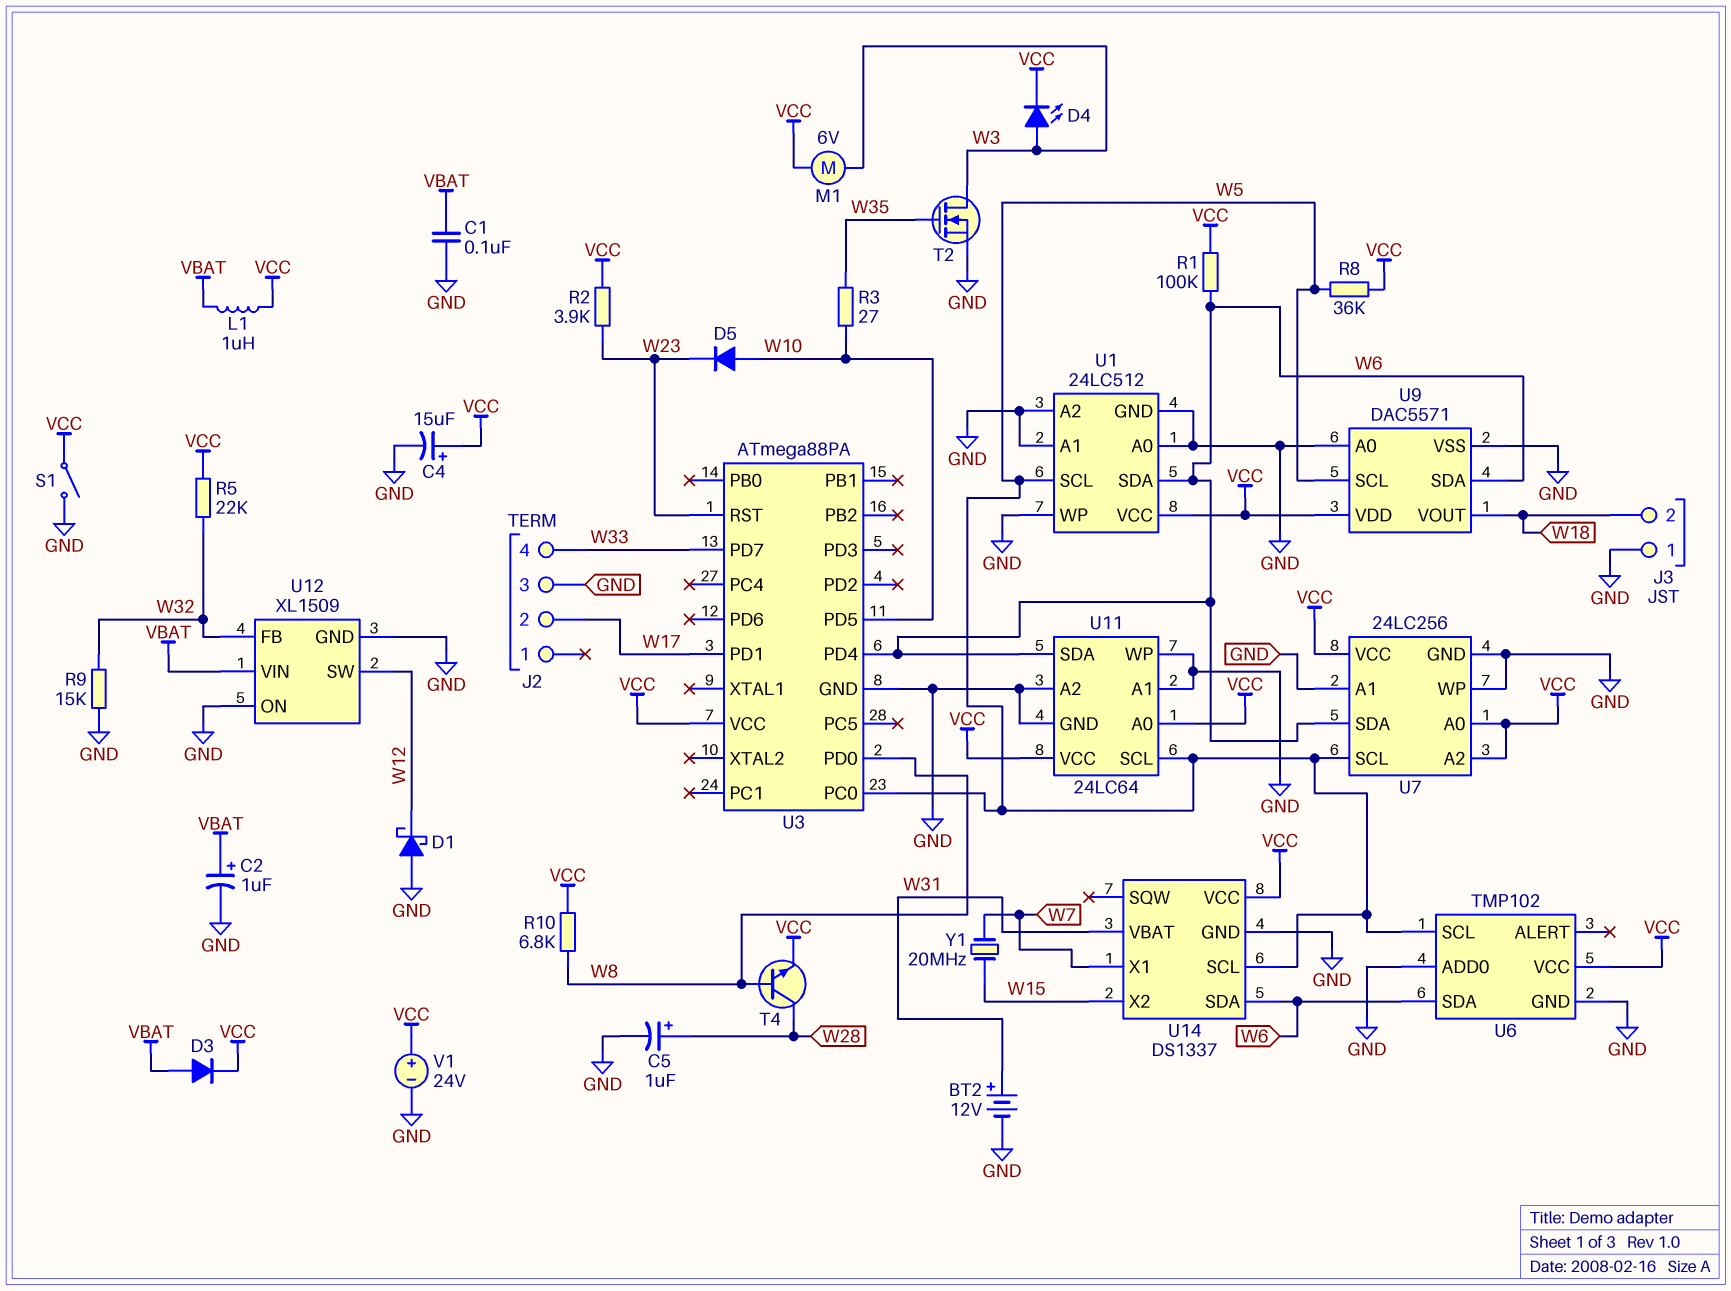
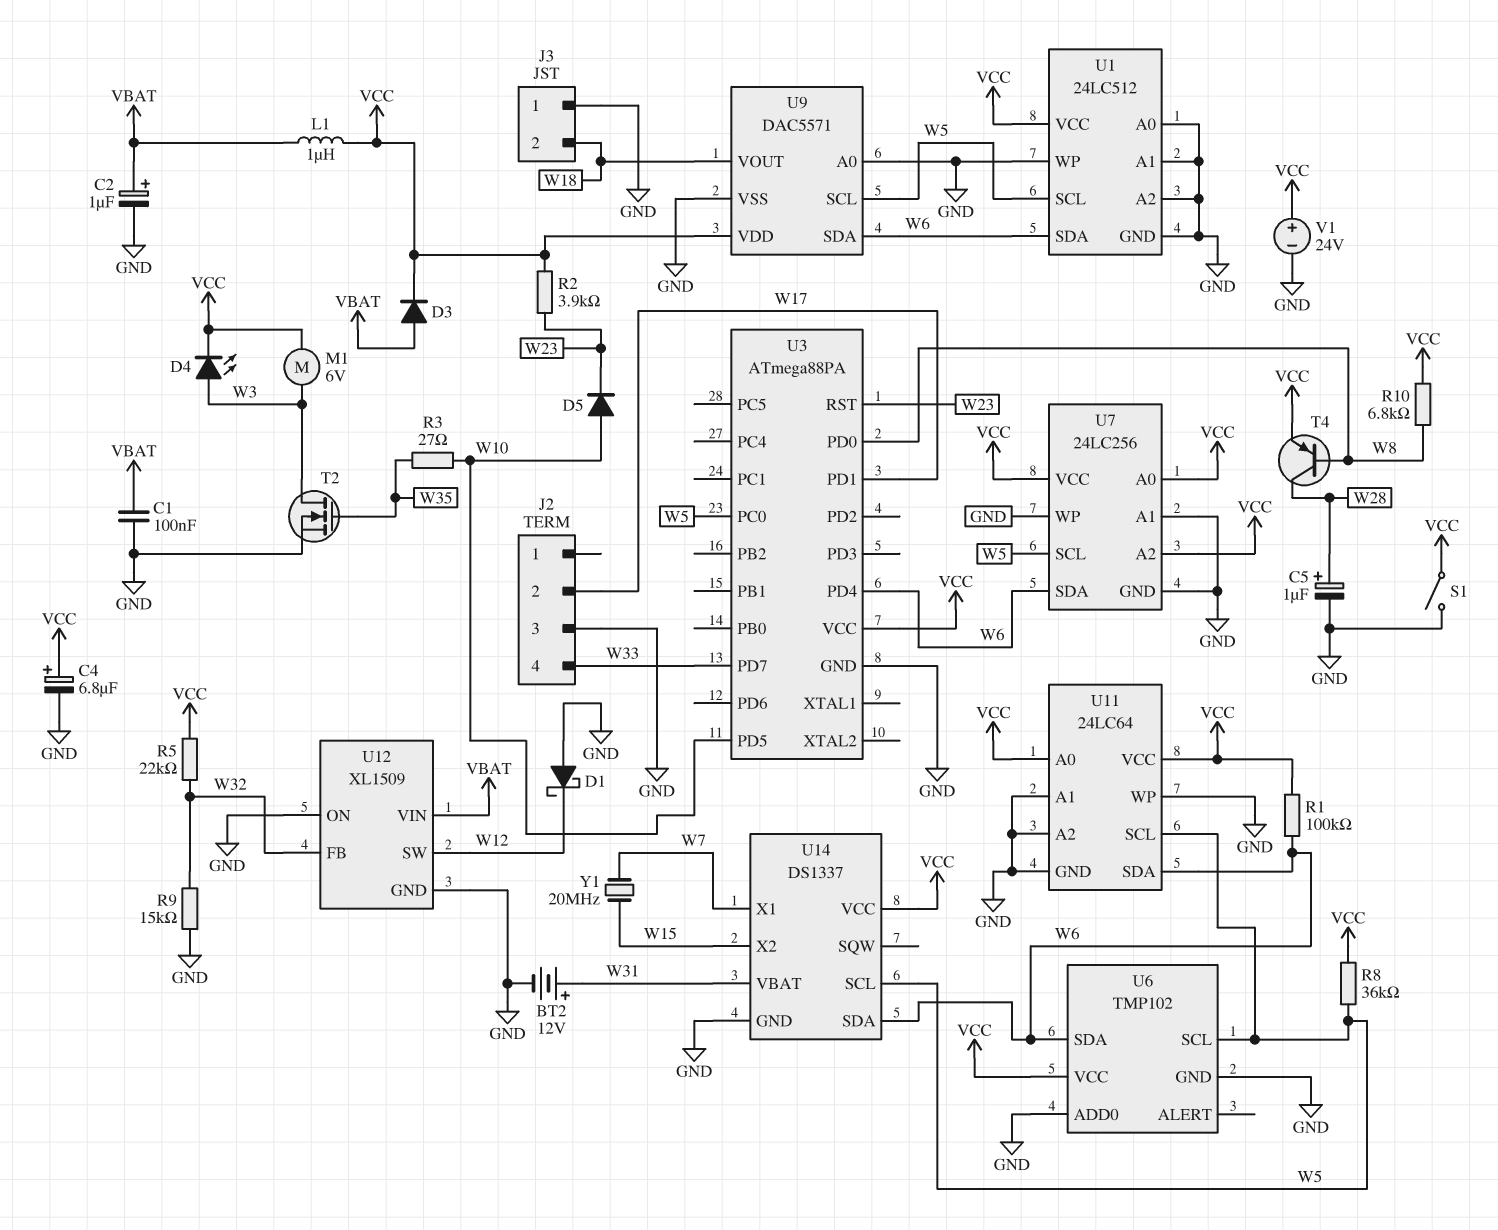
C4: 15uF (plus VCC, minus GND) -> 6.8uF (plus VCC, minus GND)
T4: NPN (B W8, C W28, E VCC) -> PNP (B W8, C W28, E VCC)

